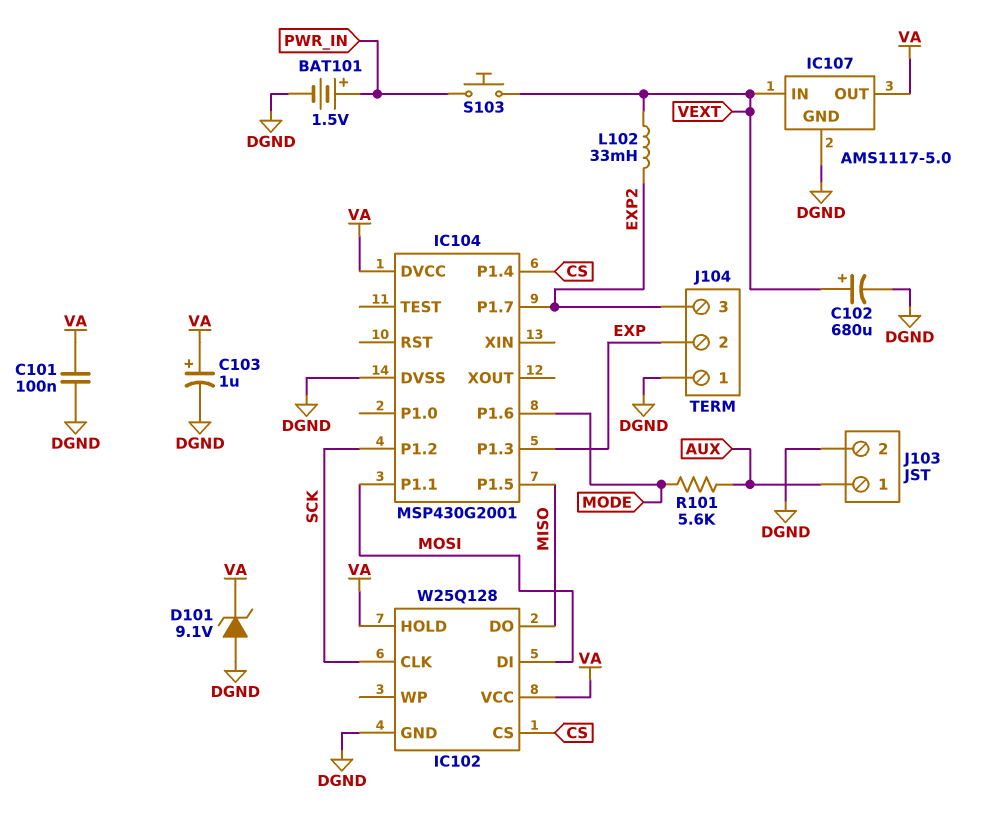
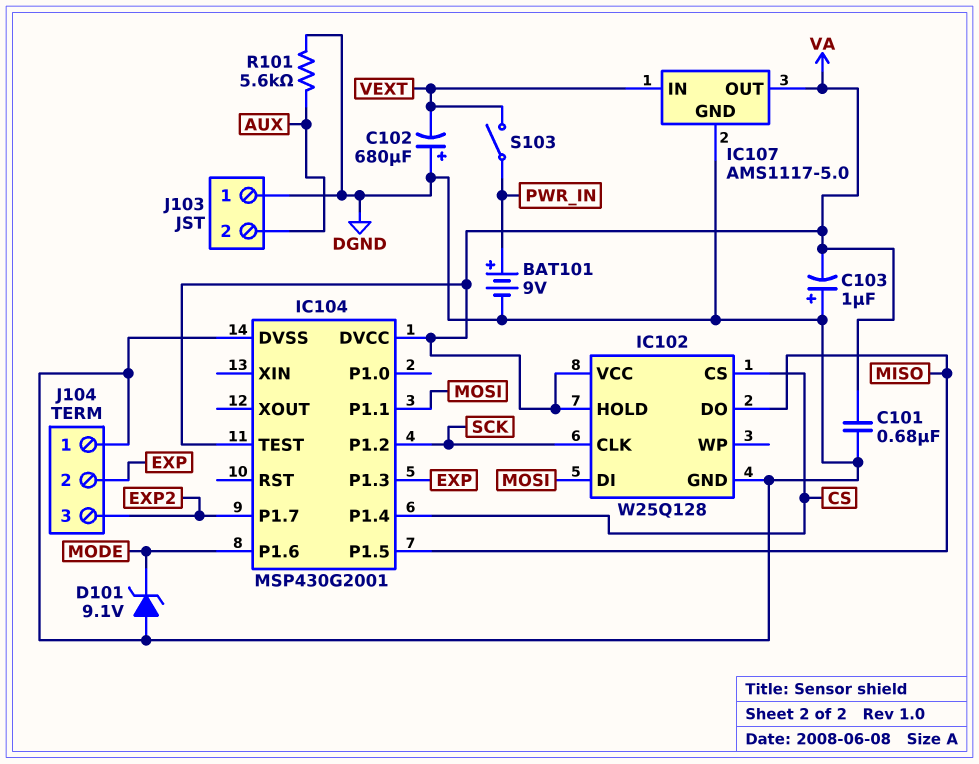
BAT101: 1.5V (plus PWR_IN, minus DGND) -> 9V (plus PWR_IN, minus DGND)
C101: 100nF (DGND, VA) -> 680nF (DGND, VA)
C102: 680uF (plus VEXT, minus DGND) -> 680uF (plus DGND, minus VEXT)
C103: 1uF (plus VA, minus DGND) -> 1uF (plus DGND, minus VA)
D101: zener 9.1V (A DGND, K VA) -> zener 9.1V (A DGND, K MODE)
IC104 pin TEST: none -> VA
J103 pin 1: AUX -> DGND
J103 pin 2: DGND -> AUX
L102: 33mH (EXP2, VEXT) -> none
R101: 5.6k (AUX, MODE) -> 5.6k (AUX, DGND)
S103: button (PWR_IN, VEXT) -> switch (PWR_IN, VEXT)

